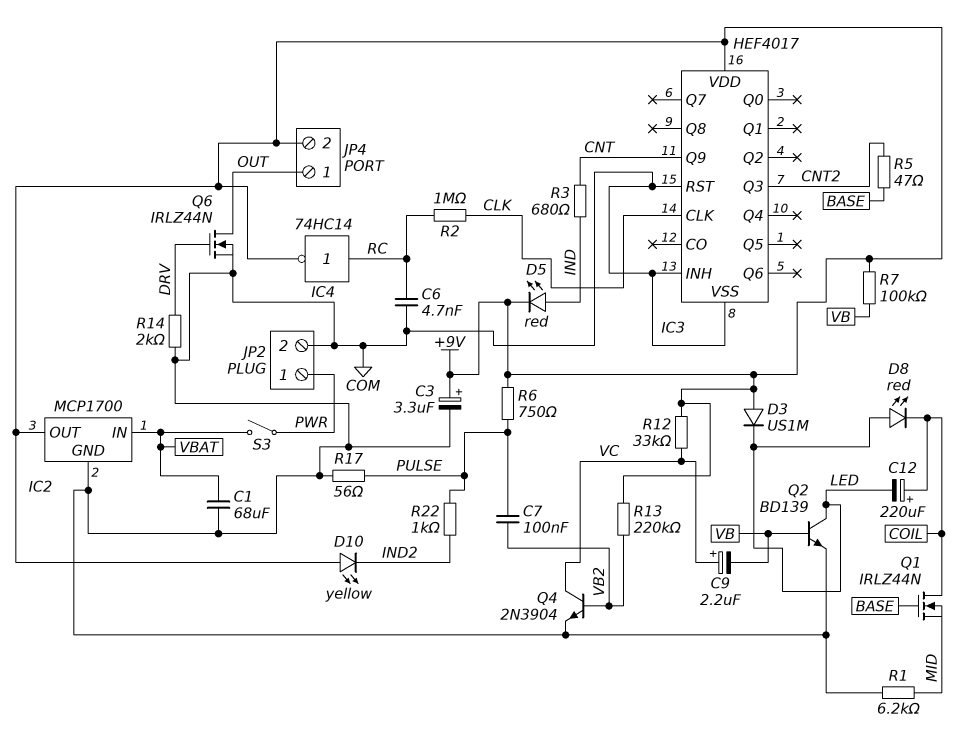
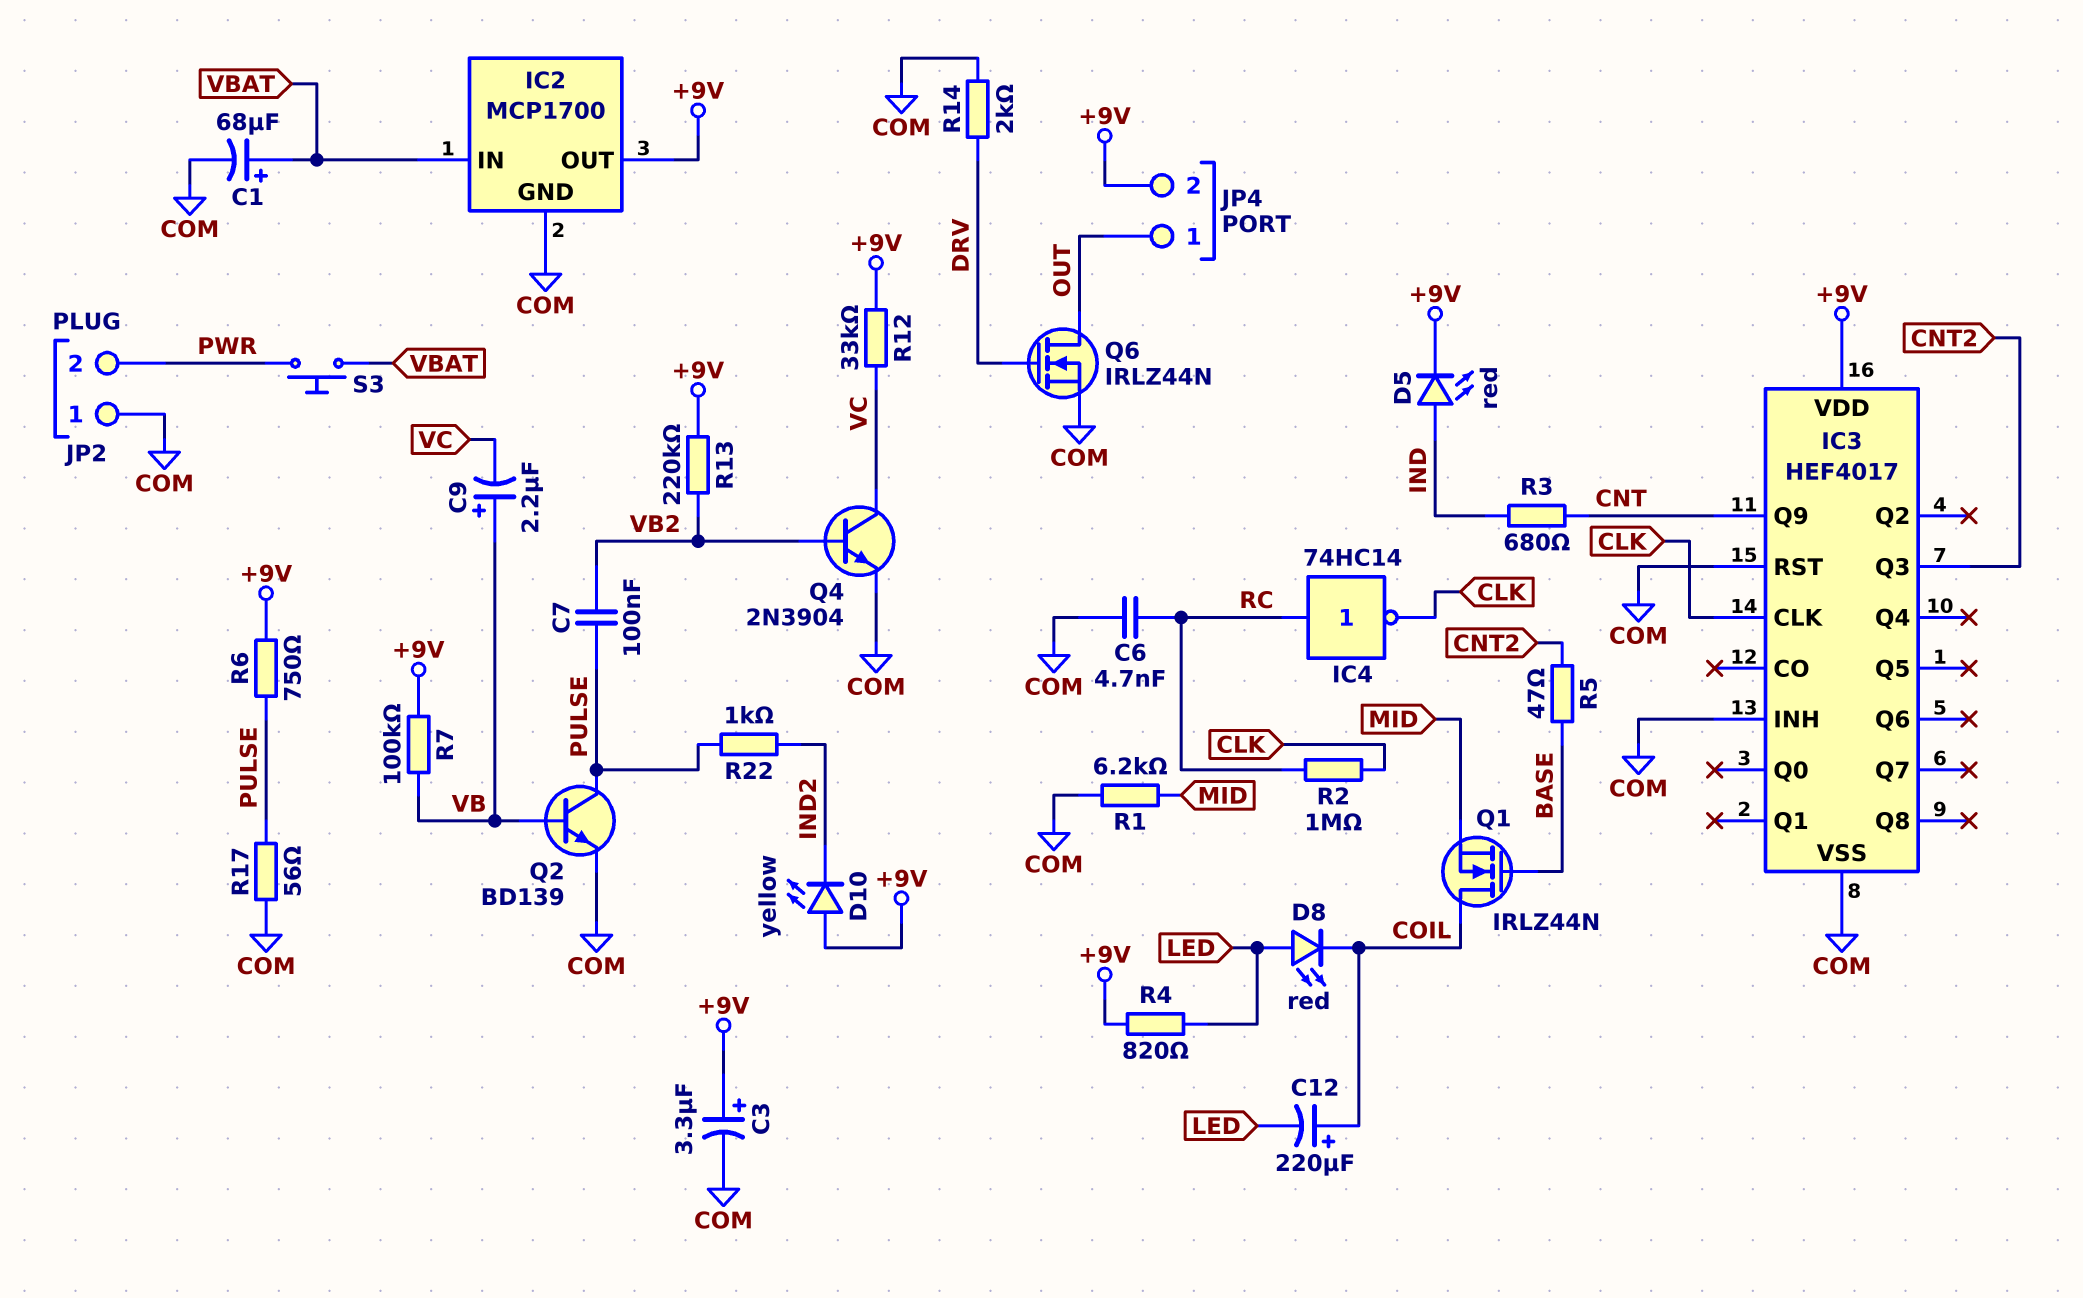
C1: 68uF (COM, VBAT) -> 68uF (plus VBAT, minus COM)
C9: 2.2uF (plus VC, minus VB) -> 2.2uF (plus VB, minus VC)
D3: diode US1M (A +9V, K LED) -> none
IC4: NOT 74HC14 (in RC, out +9V) -> NOT 74HC14 (in RC, out CLK)
JP2 pin 1: PWR -> COM
JP2 pin 2: COM -> PWR
Q2: NPN BD139 (B VB, C LED, E COM) -> NPN BD139 (B VB, C PULSE, E COM)
R4: none -> 820 (+9V, LED)
S3: switch (PWR, VBAT) -> button (PWR, VBAT)

